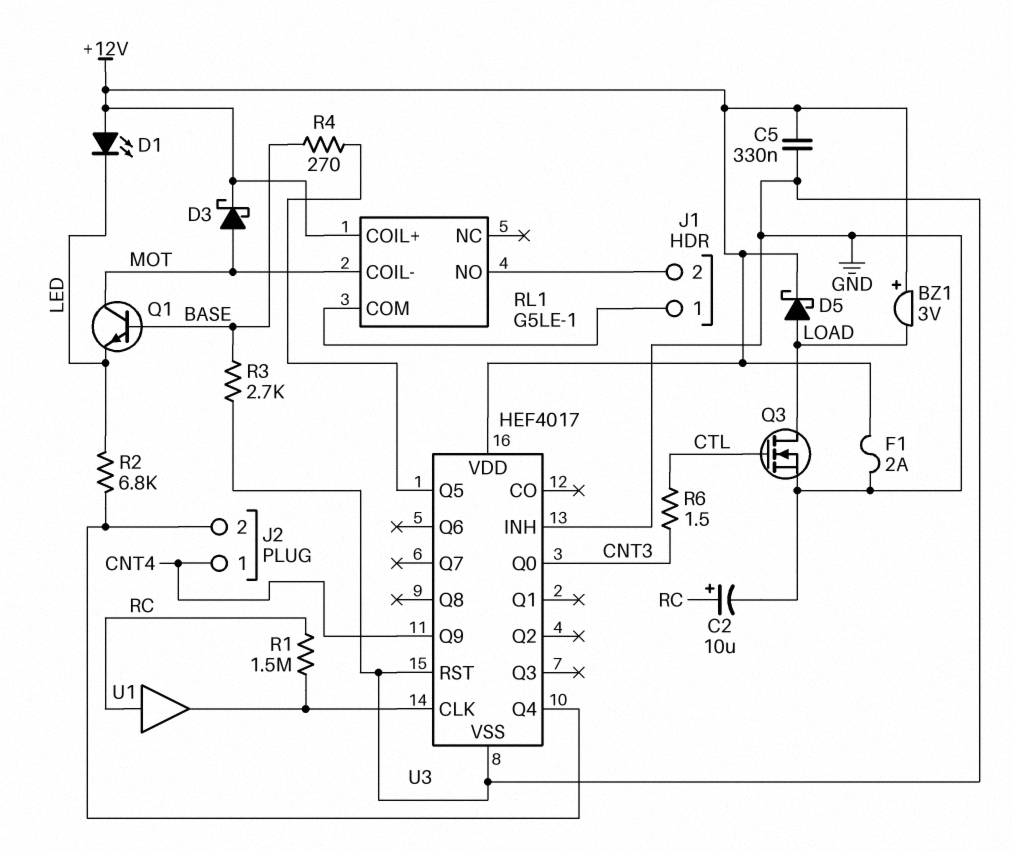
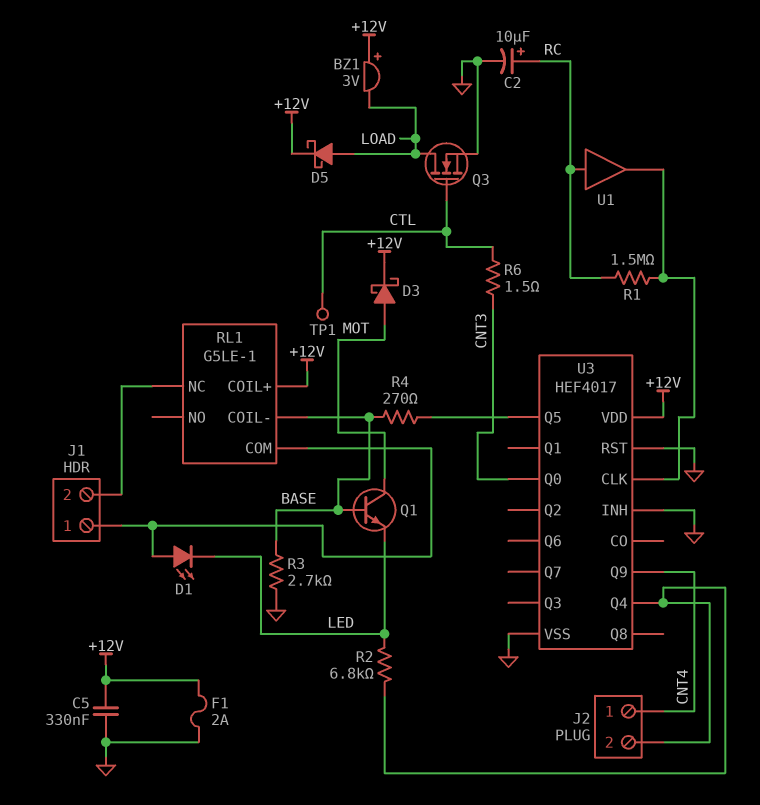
D1: LED (A +12V, K LED) -> LED (A J1/1, K LED)
RL1 pin COIL-: MOT -> BASE
RL1 pin NC: none -> J1/2
RL1 pin NO: J1/2 -> none
TP1: none -> test point (CTL)

